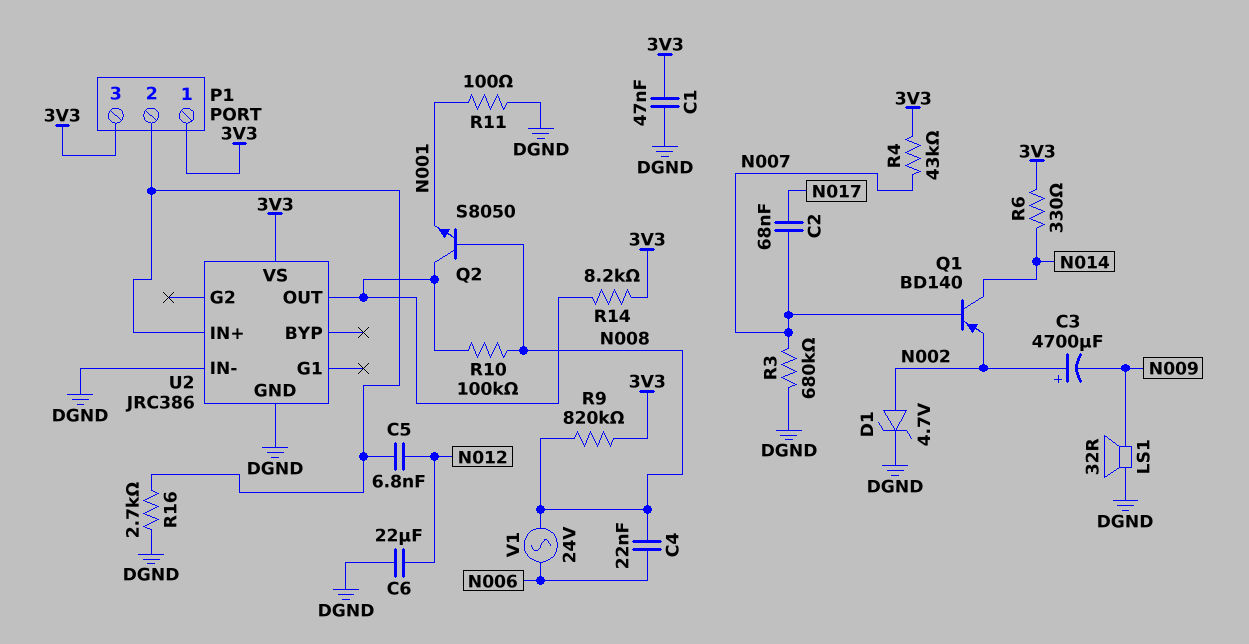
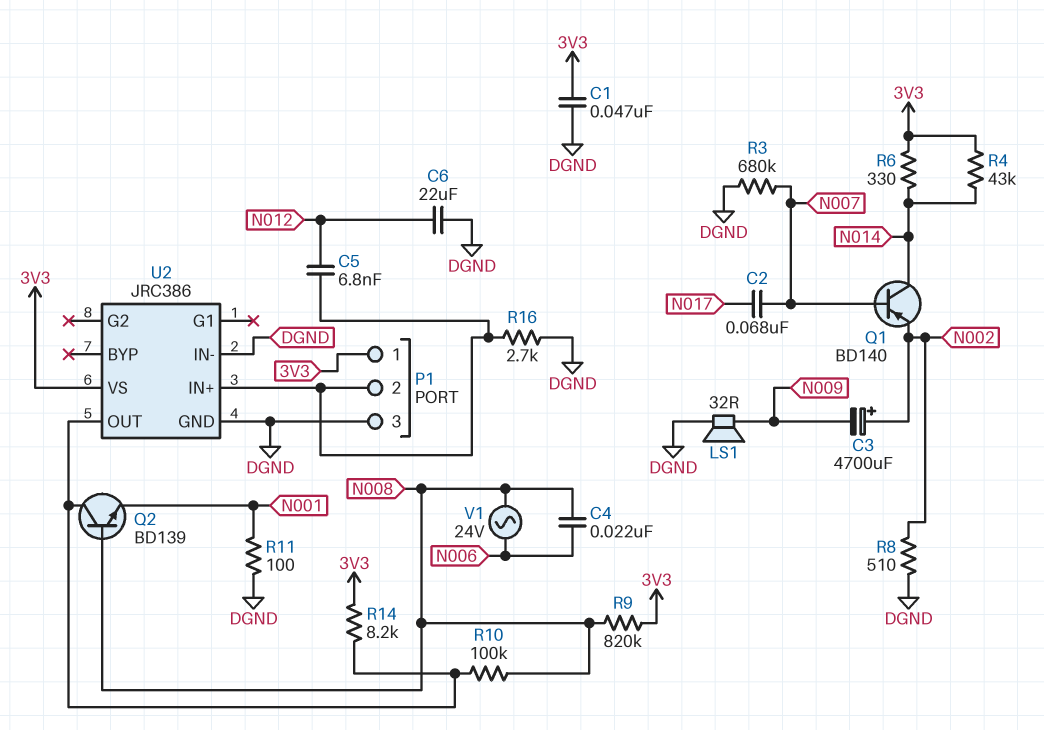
D1: zener 4.7V (A N002, K DGND) -> none
P1 pin 3: 3V3 -> DGND
Q2: NPN S8050 (B N008, C U2/OUT, E N001) -> NPN BD139 (B N008, C U2/OUT, E N001)
R4: 43k (3V3, N007) -> 43k (3V3, N014)
R8: none -> 510 (DGND, N002)

